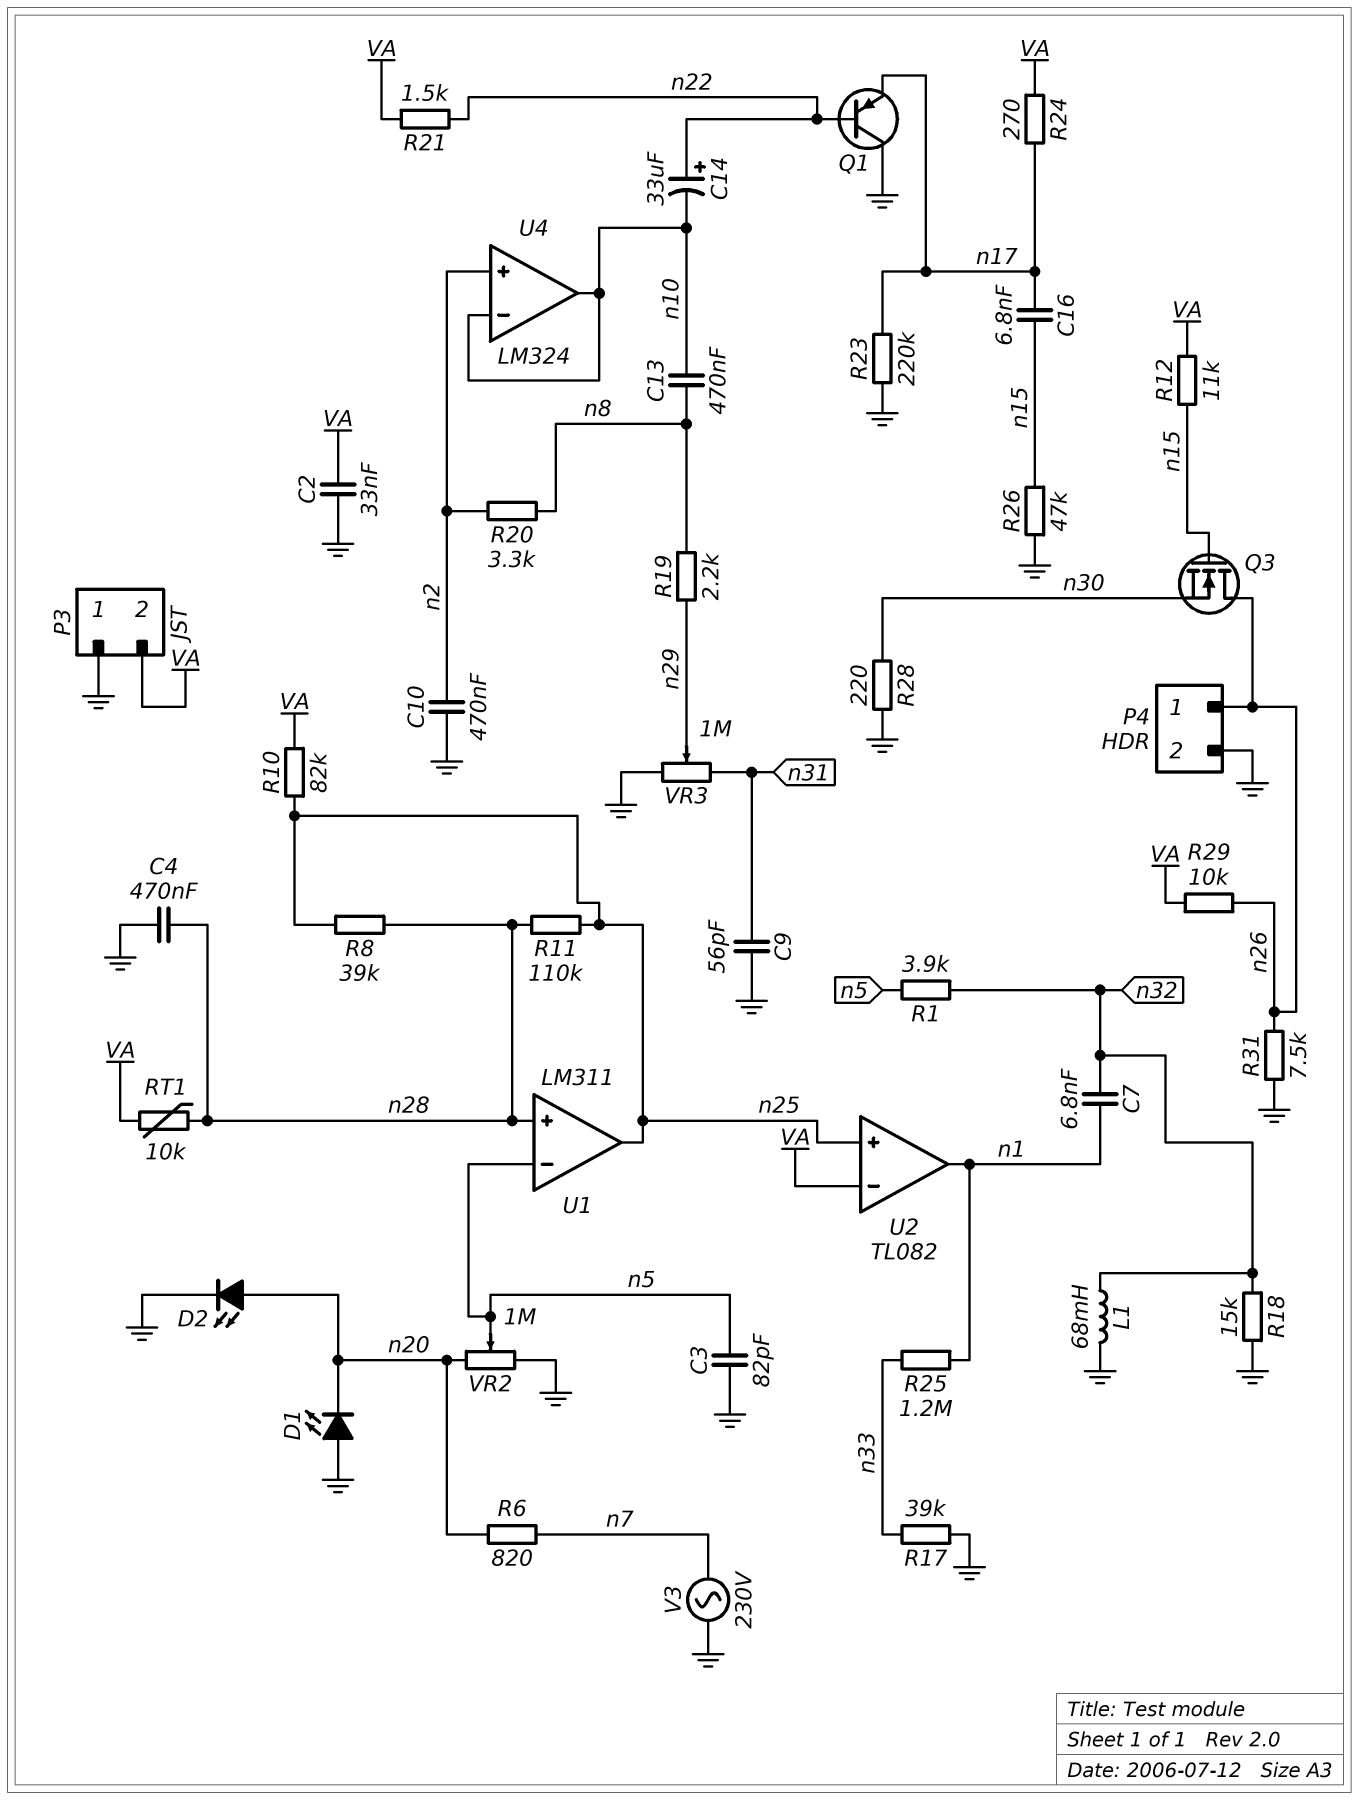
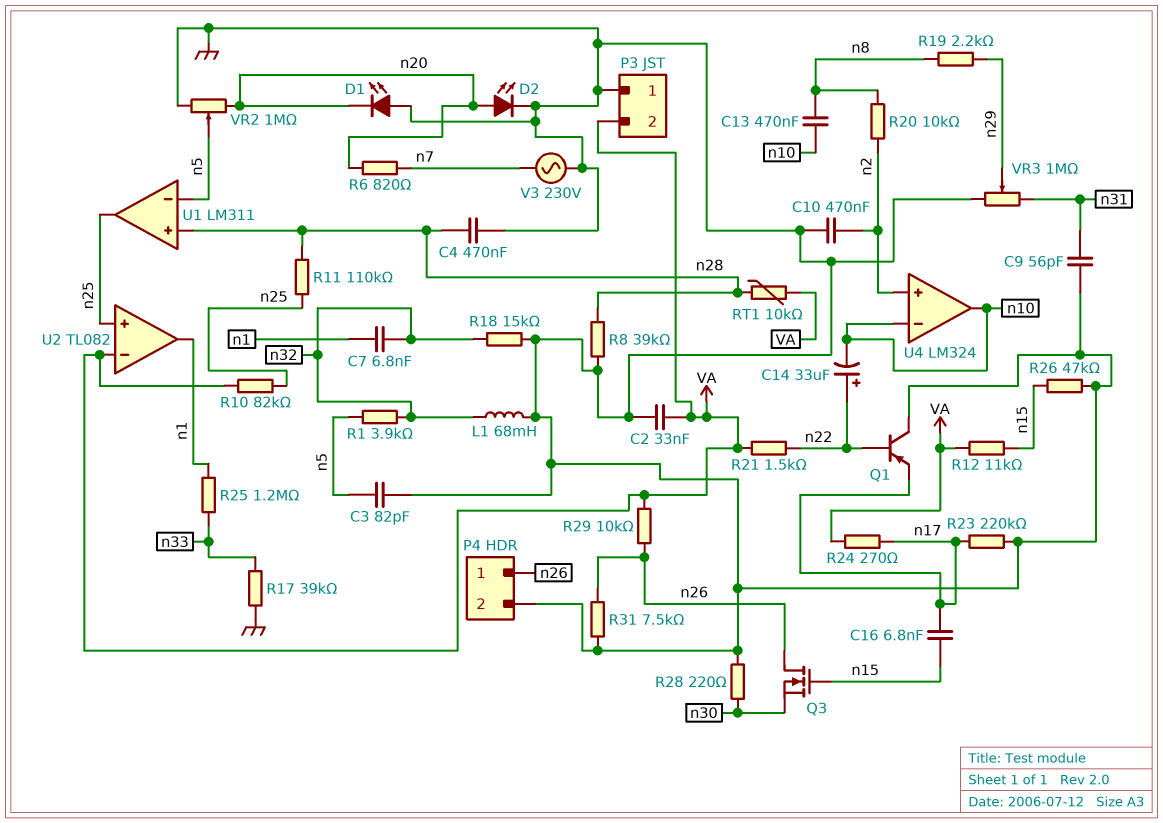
R8: 39k (n25, n28) -> 39k (GND, n28)
R20: 3.3k (n2, n8) -> 10k (n2, n8)

